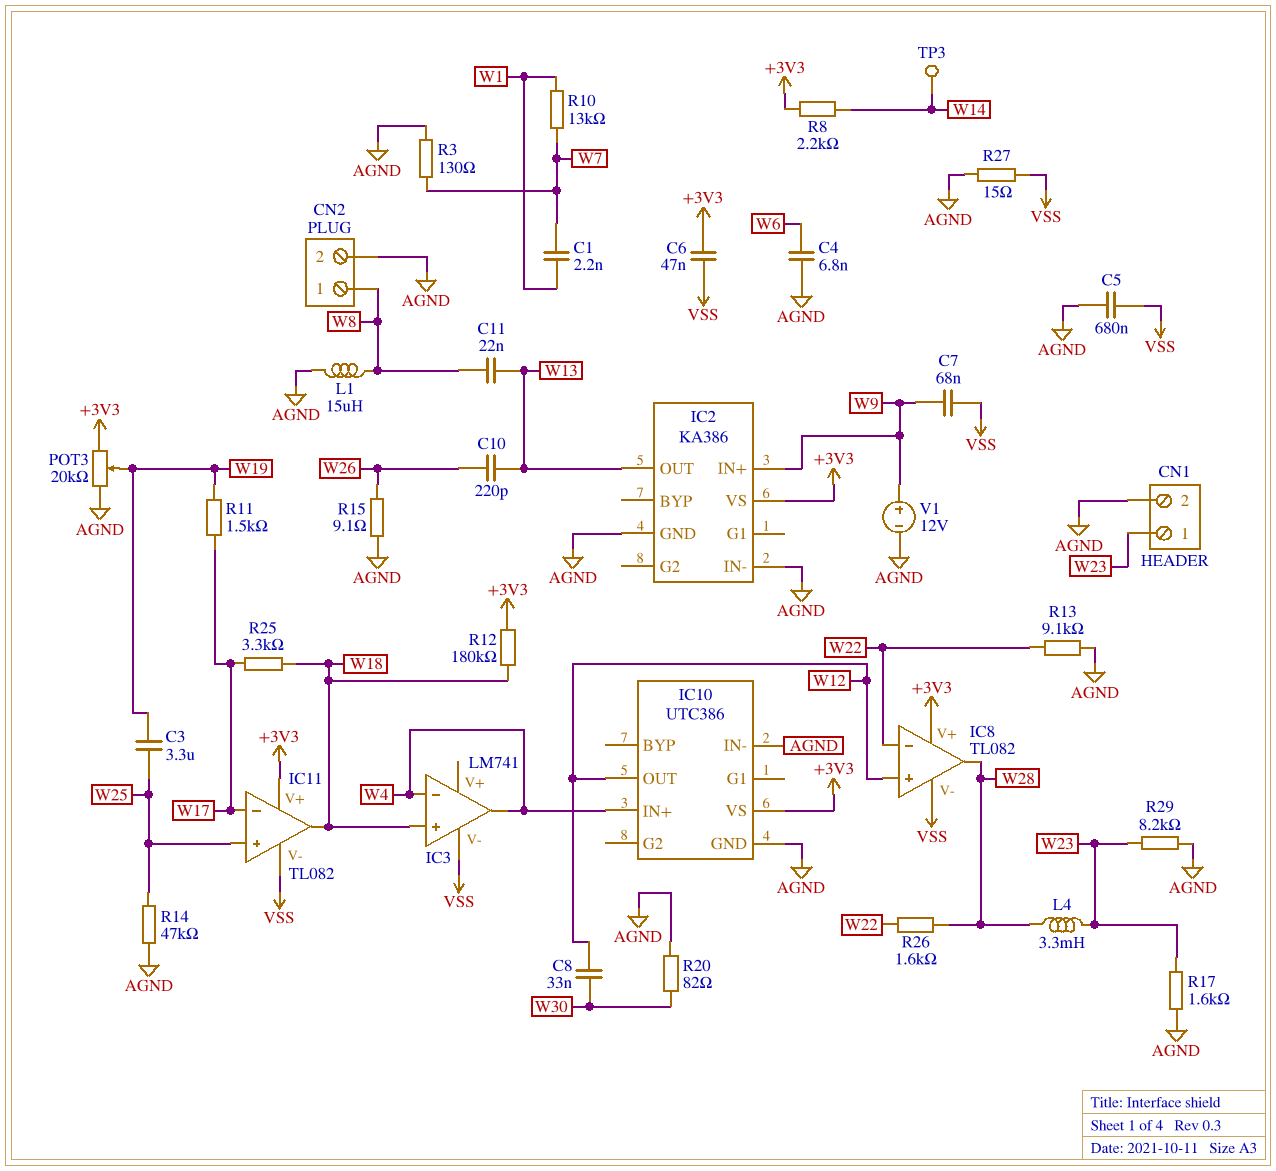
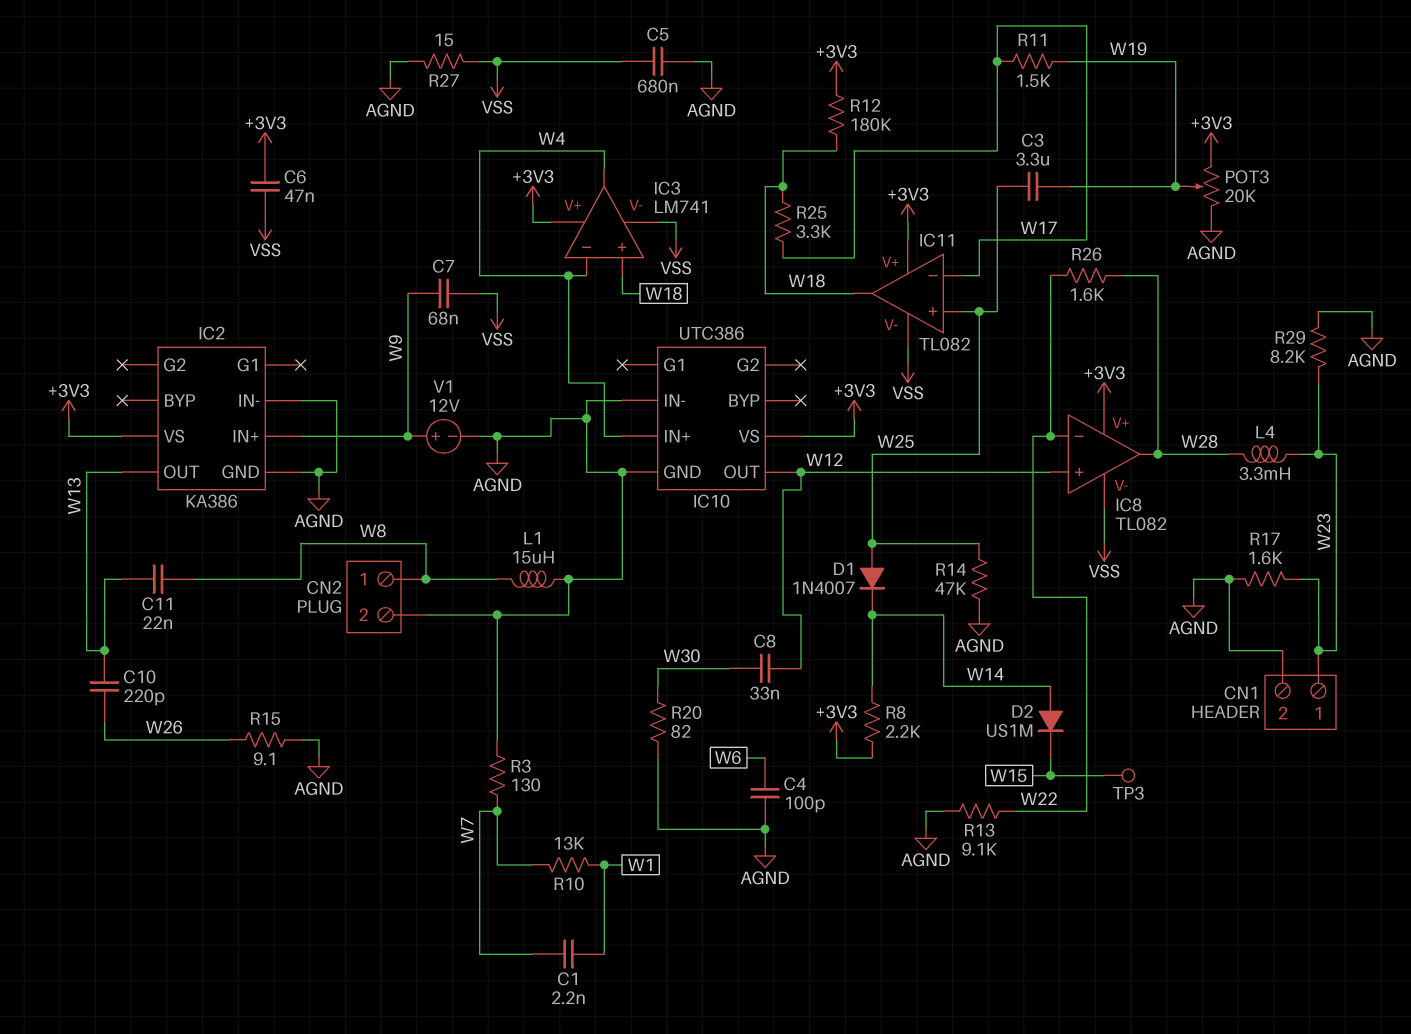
C4: 6.8nF (AGND, W6) -> 100pF (AGND, W6)
D1: none -> diode 1N4007 (A W25, K W14)
D2: none -> diode US1M (A W14, K W15)
IC3 pin V+: none -> +3V3
TP3: test point (W14) -> test point (W15)

